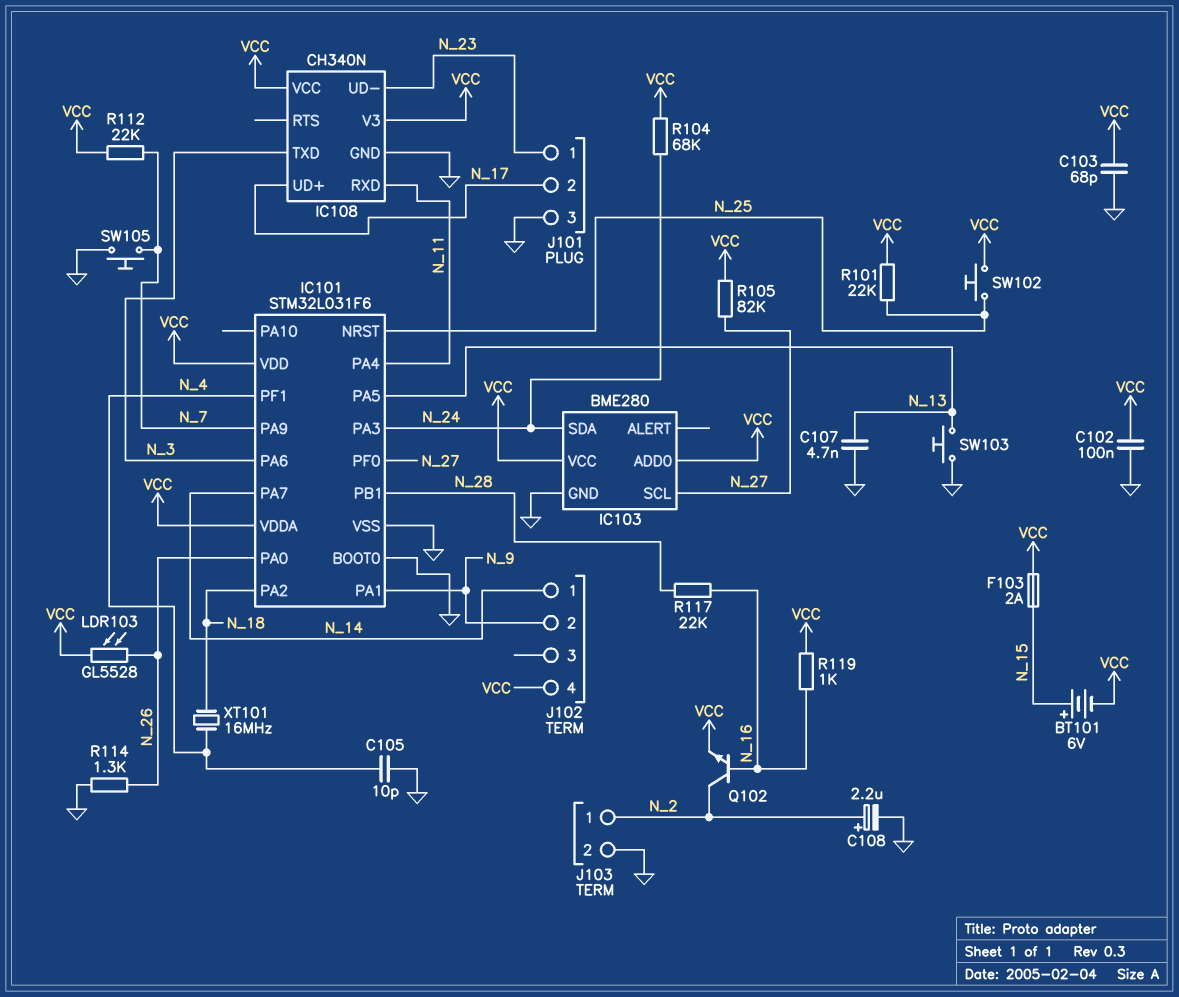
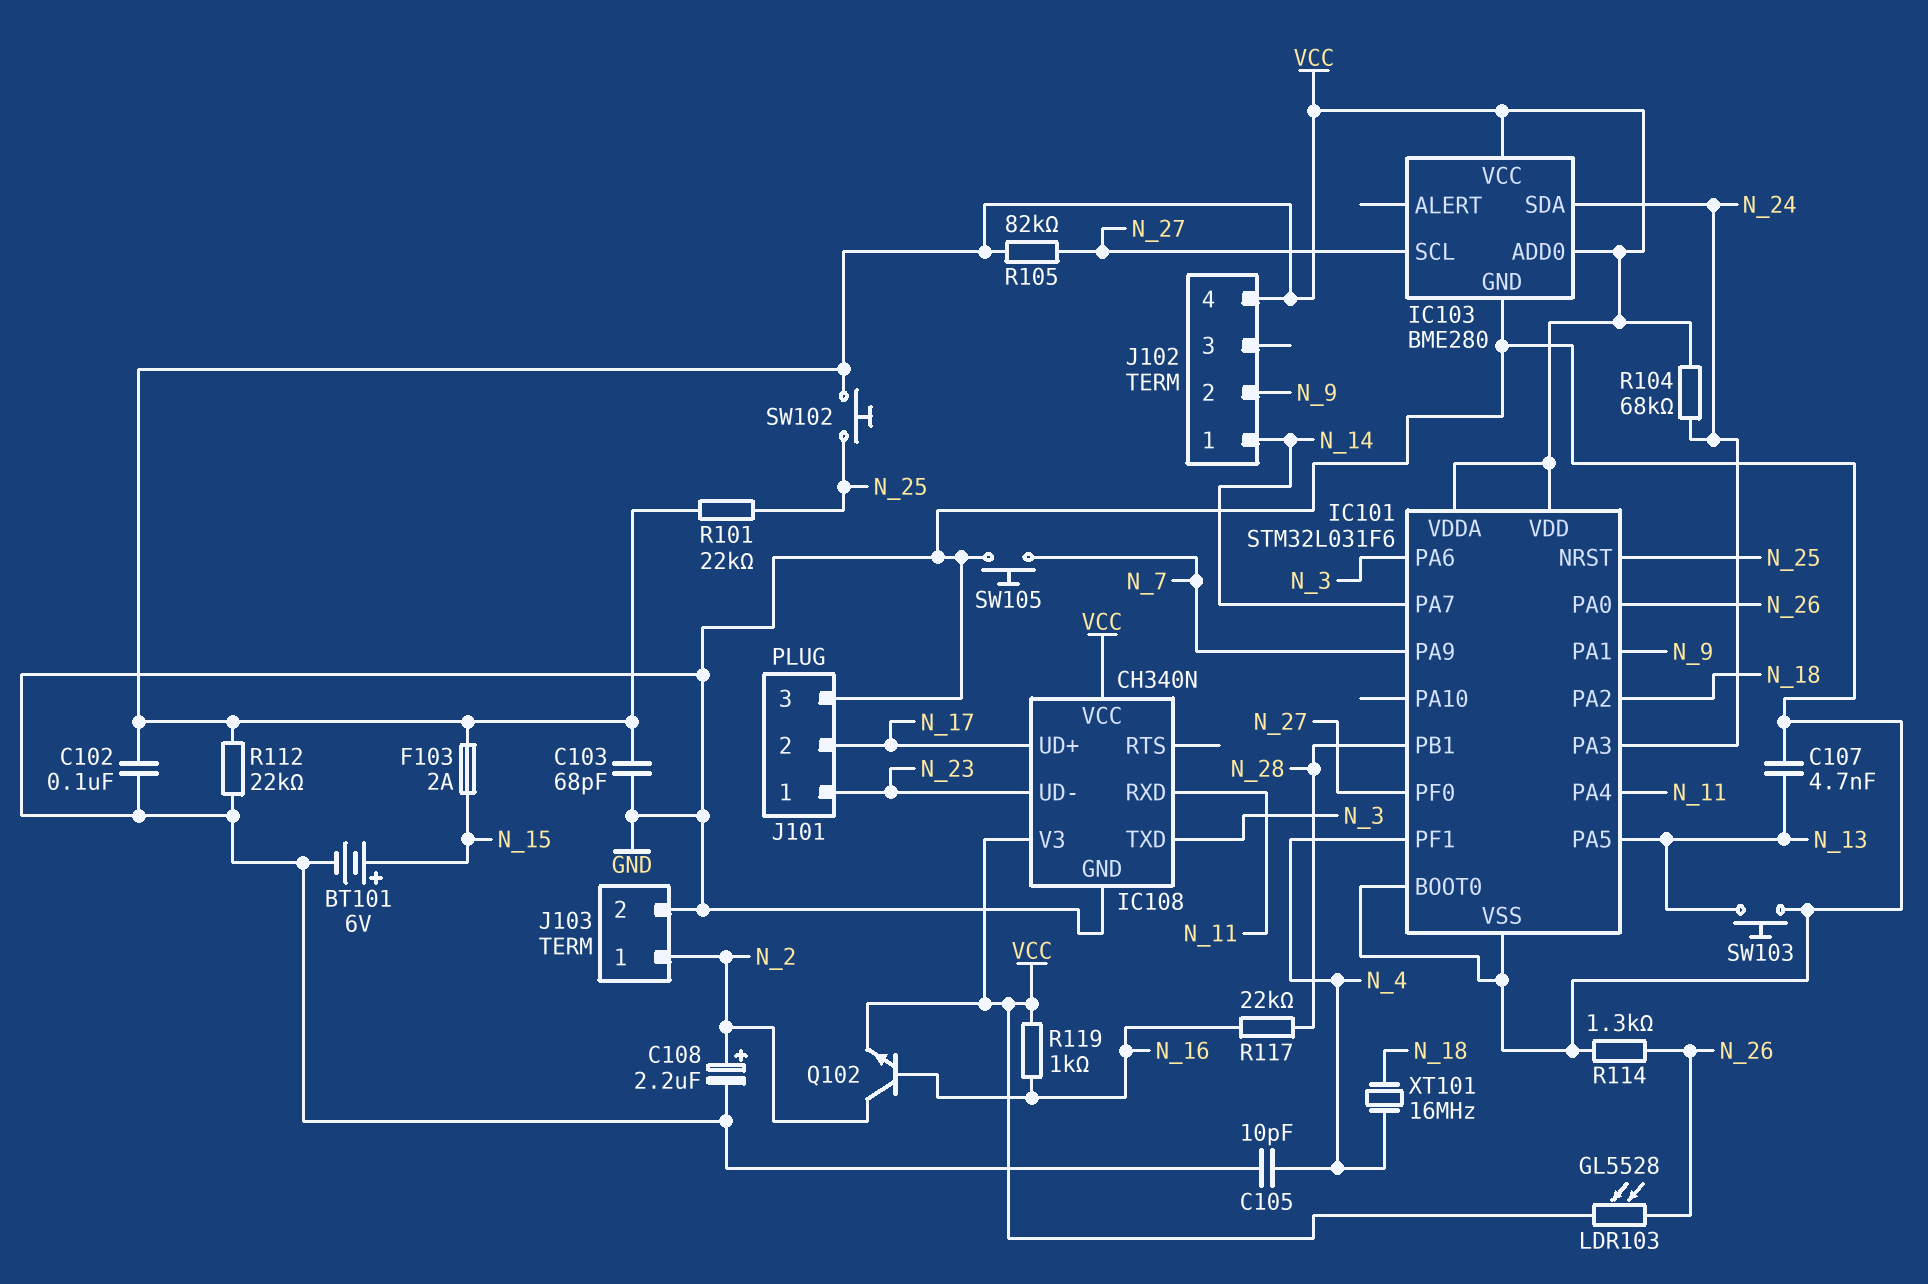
BT101: 6V (plus N_15, minus VCC) -> 6V (plus N_15, minus GND)
R112: 22k (N_7, VCC) -> 22k (GND, VCC)

